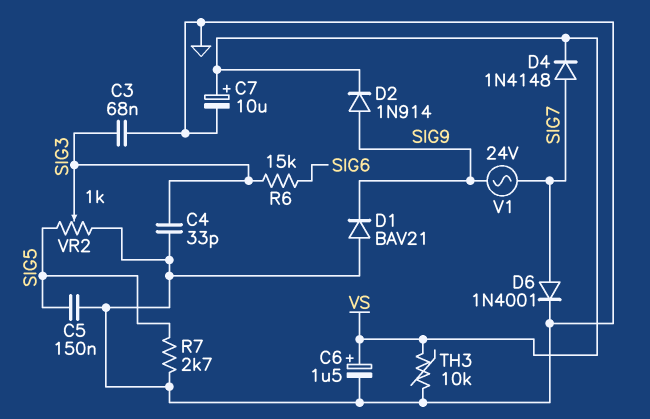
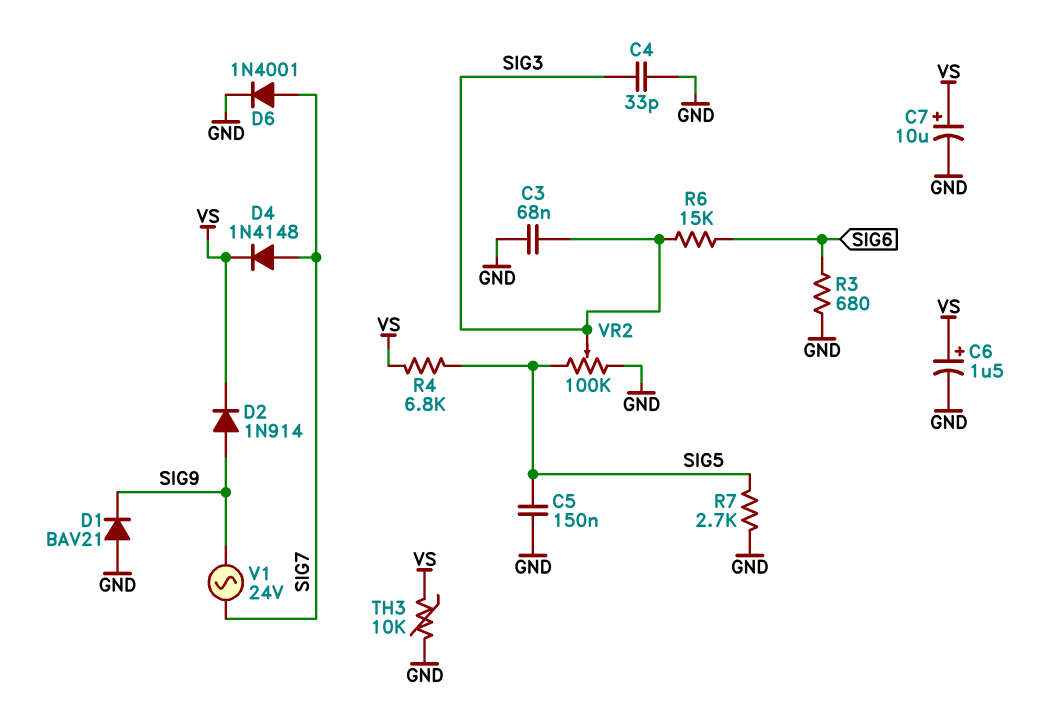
R3: none -> 680 (GND, SIG6)
R4: none -> 6.8k (SIG5, VS)
VR2: 1k (GND, SIG5, wiper SIG3) -> 100k (GND, SIG5, wiper SIG3)

